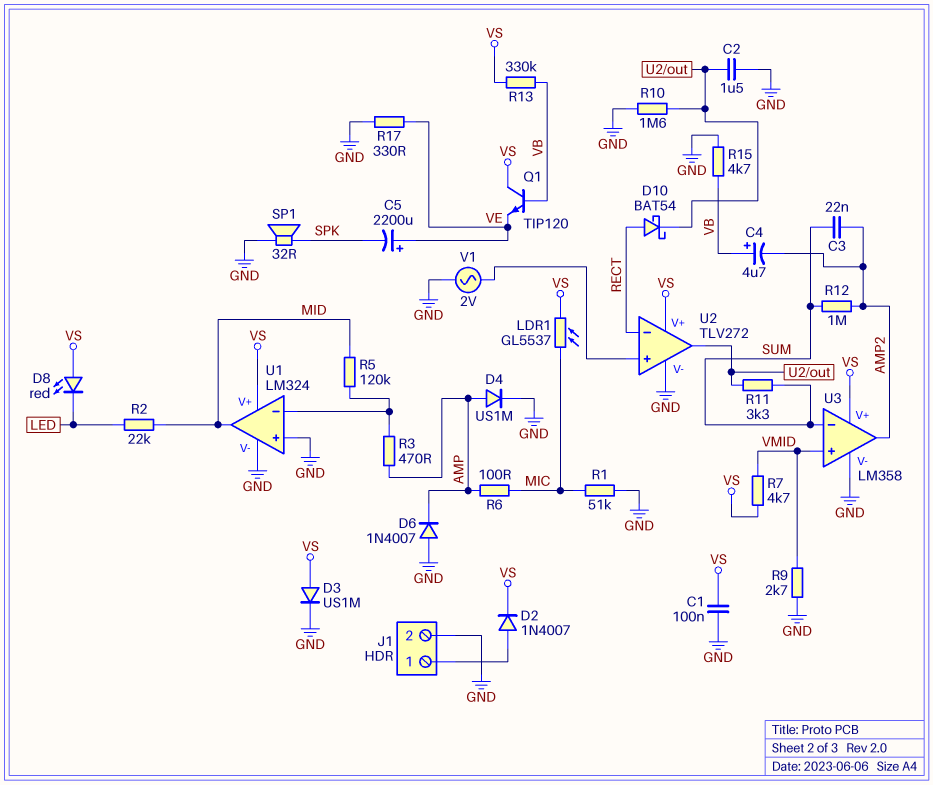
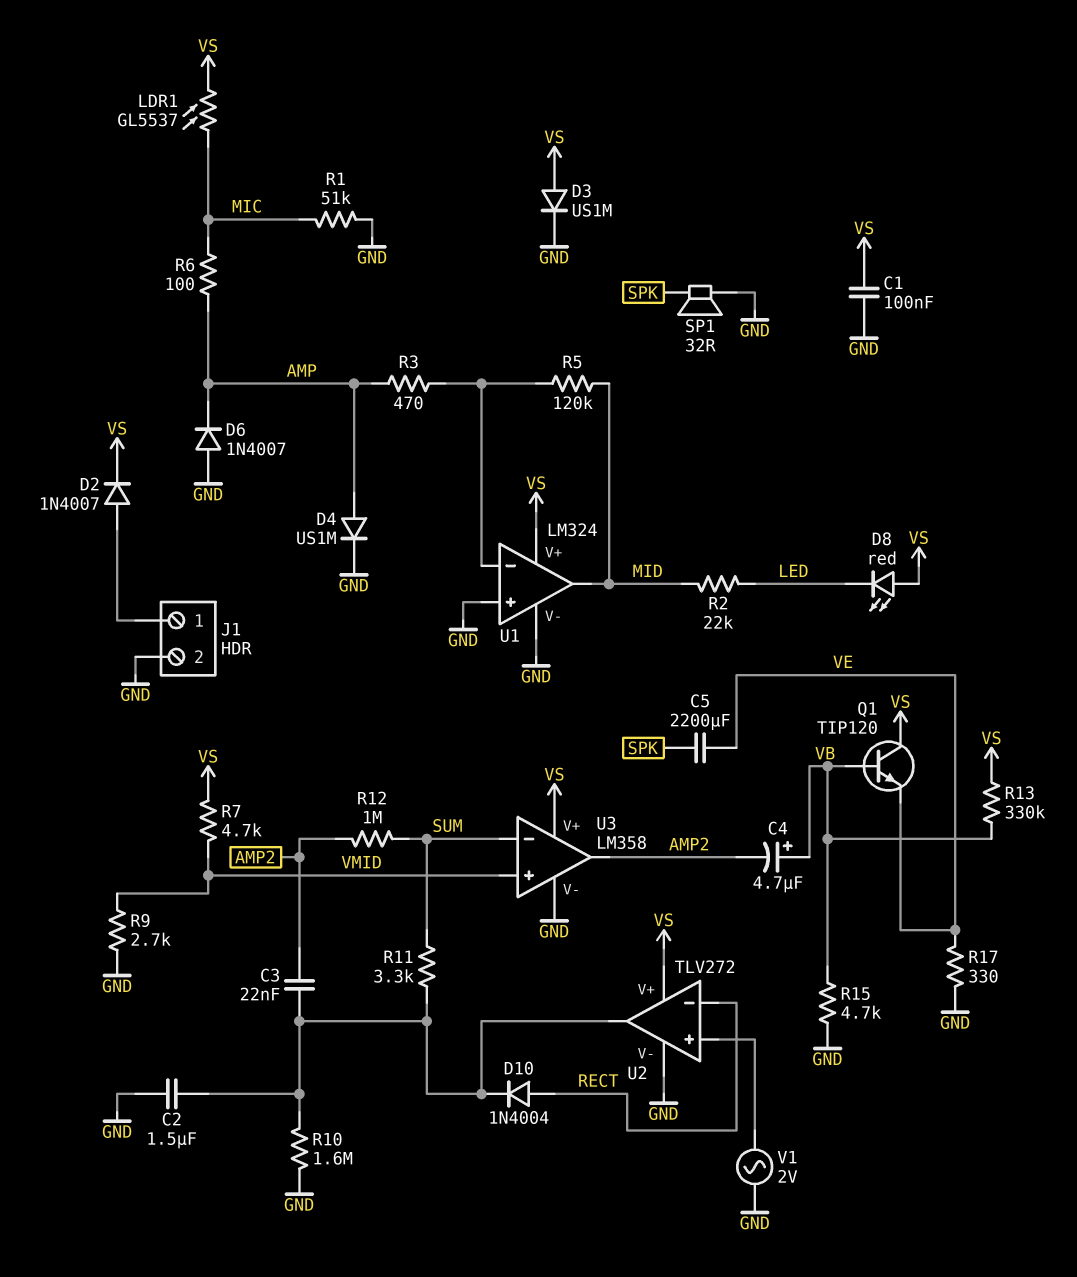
C3: 22nF (AMP2, SUM) -> 22nF (AMP2, U2/out)
C5: 2200uF (plus VE, minus SPK) -> 2200uF (SPK, VE)
D10: schottky BAT54 (A RECT, K U2/out) -> diode 1N4004 (A RECT, K U2/out)

